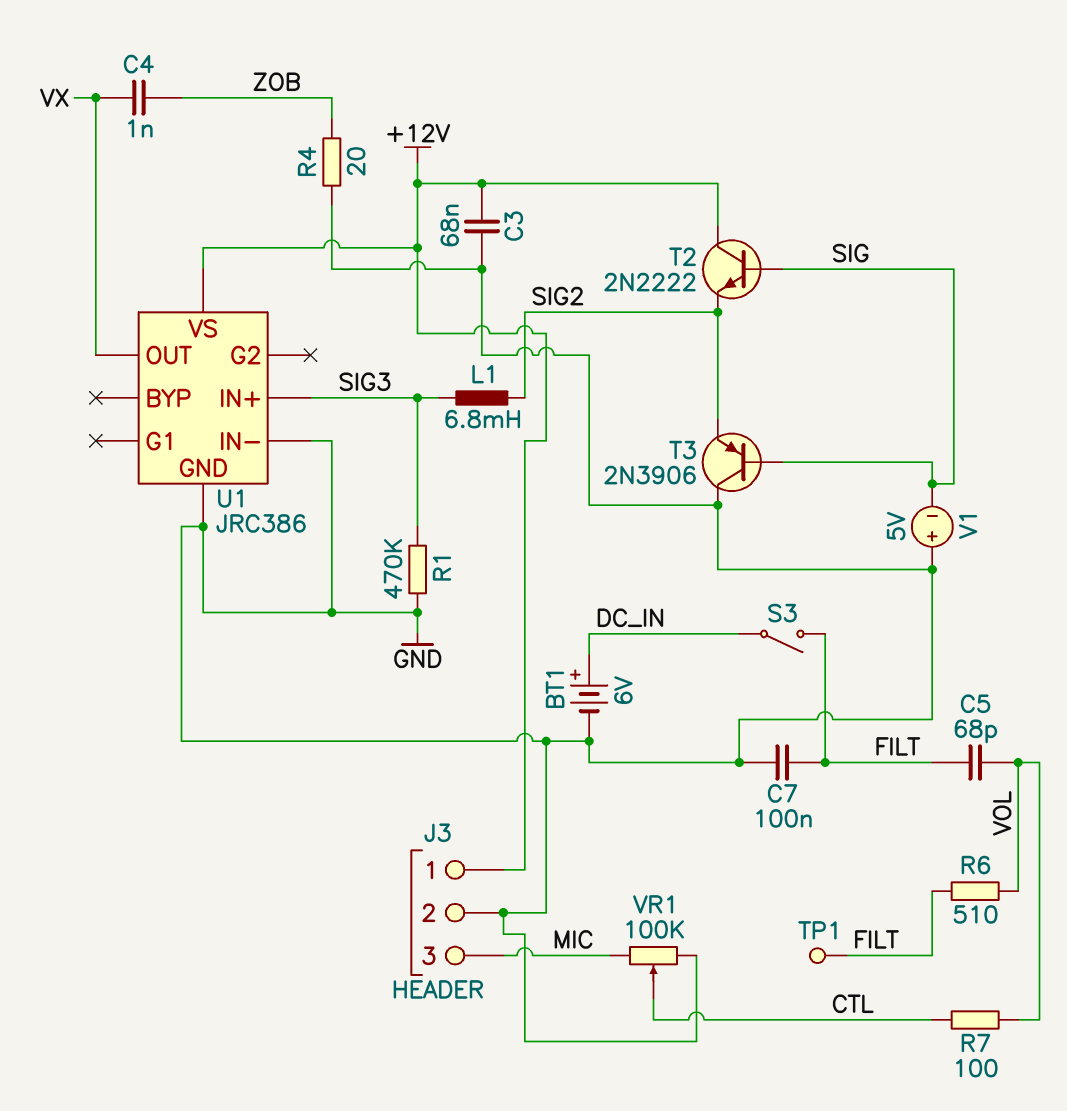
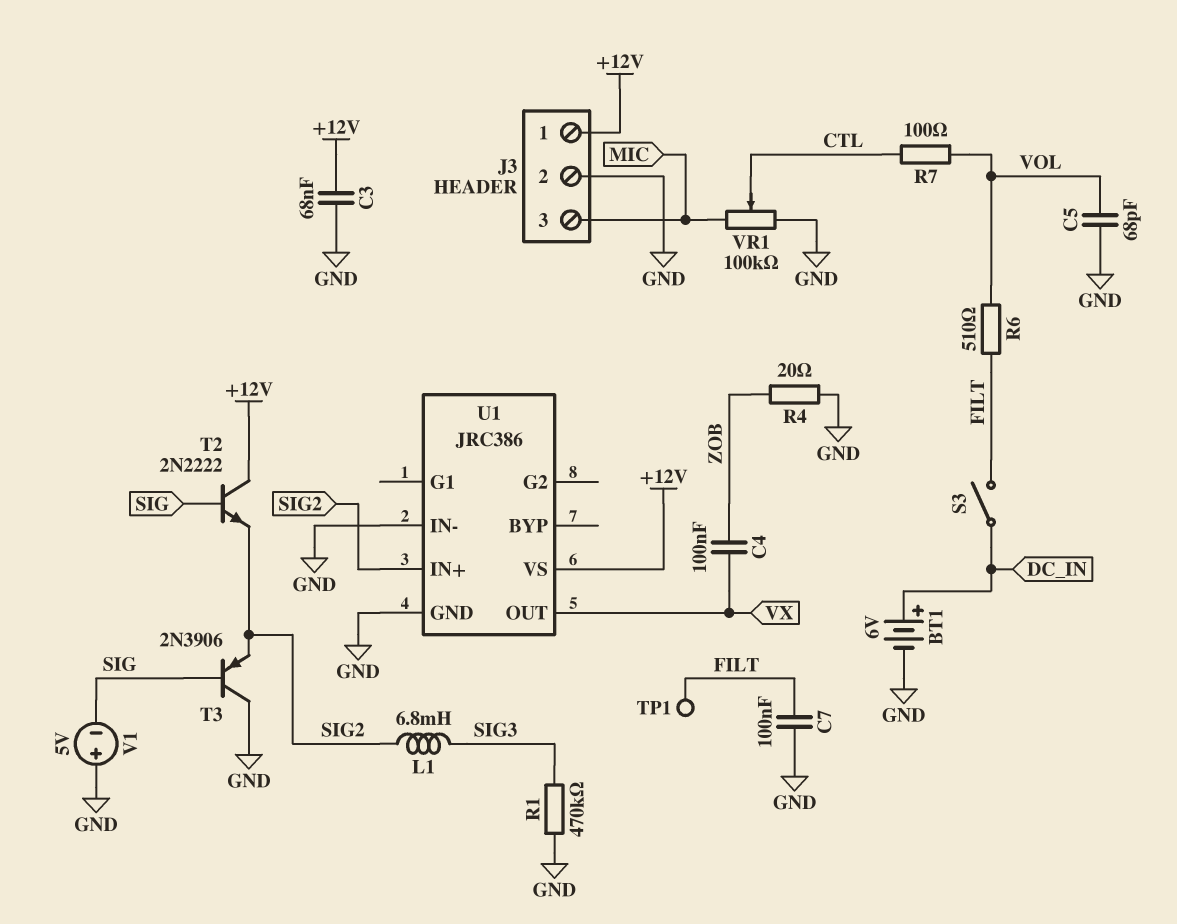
C4: 1nF (VX, ZOB) -> 100nF (VX, ZOB)
C5: 68pF (FILT, VOL) -> 68pF (GND, VOL)
U1 pin IN+: SIG3 -> SIG2

